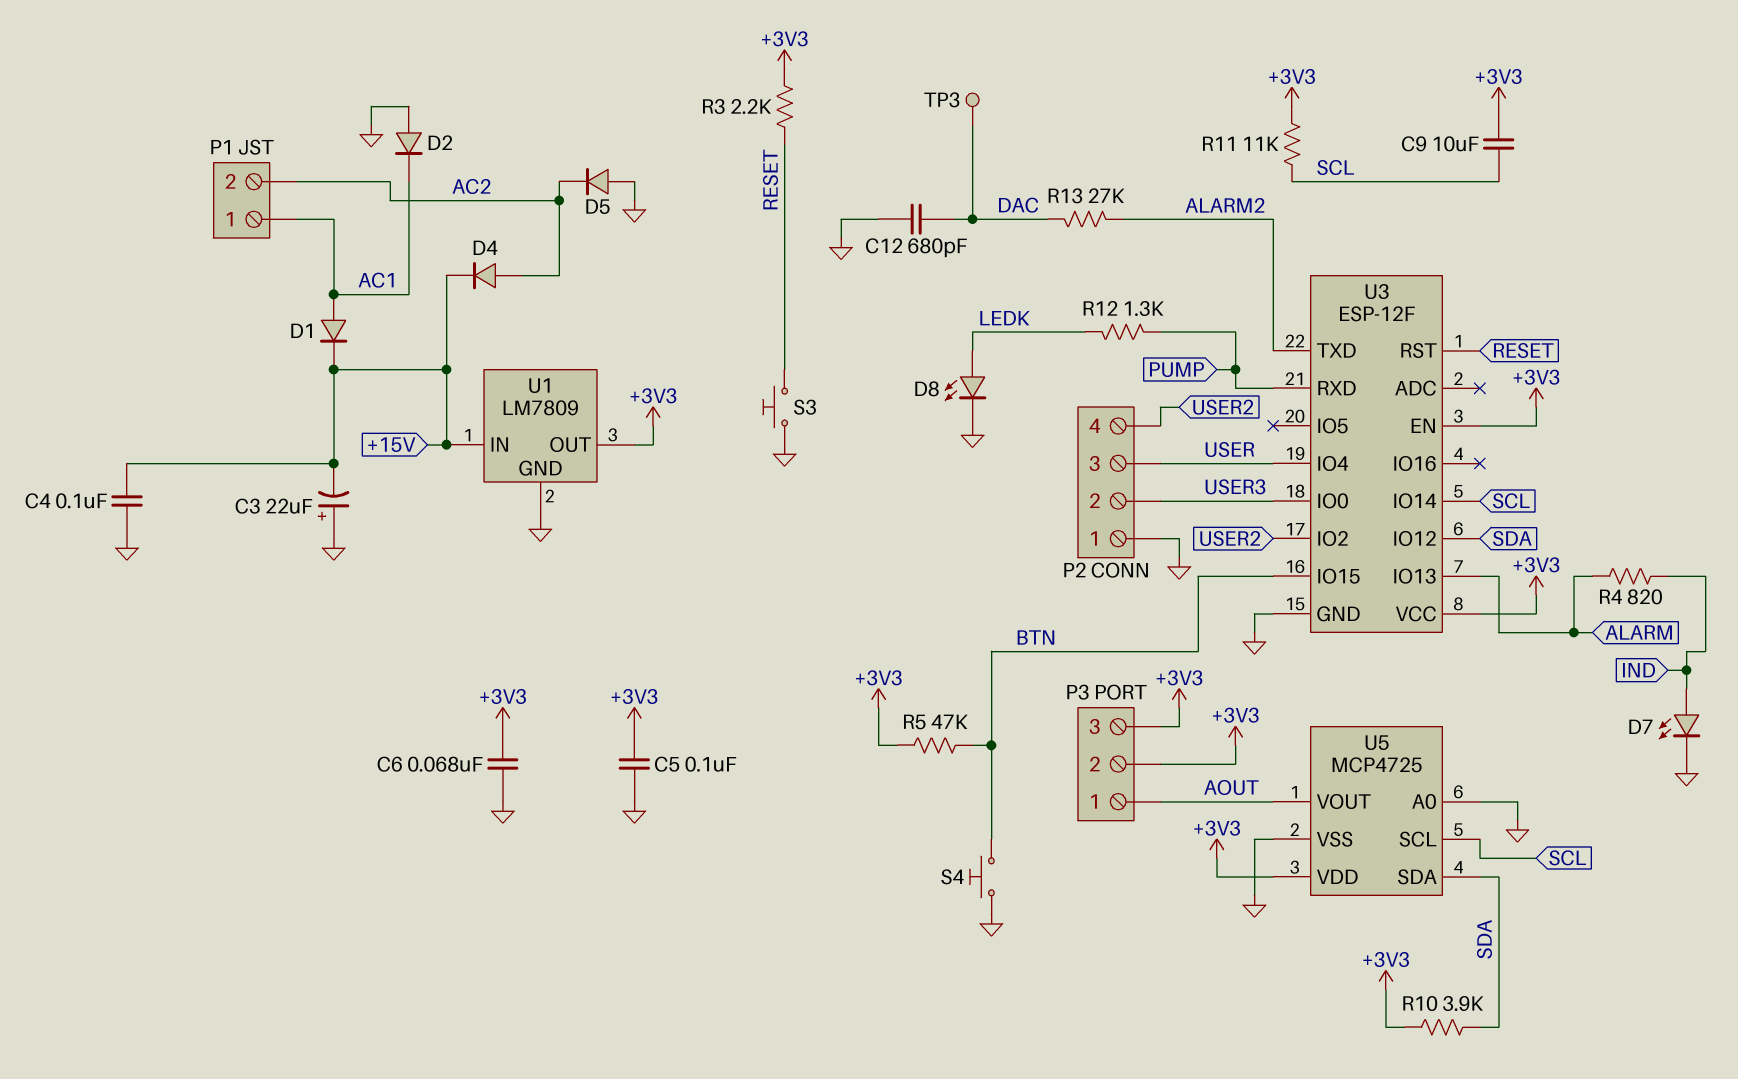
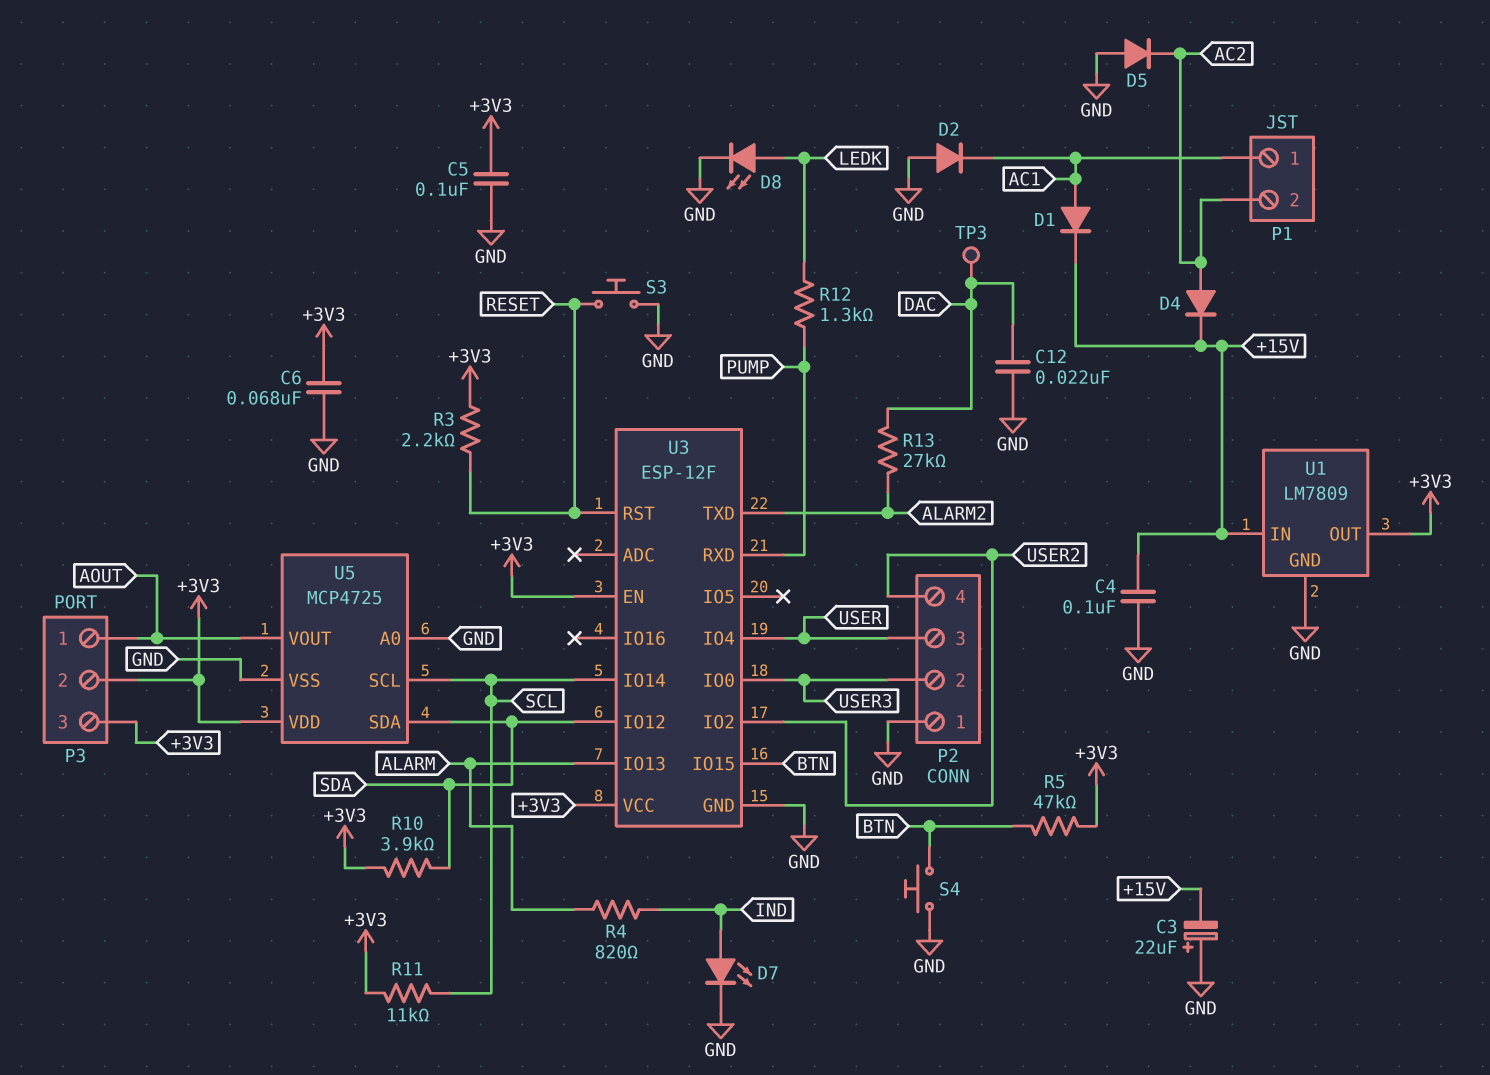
C9: 10uF (+3V3, SCL) -> none
C12: 680pF (DAC, GND) -> 22nF (DAC, GND)

